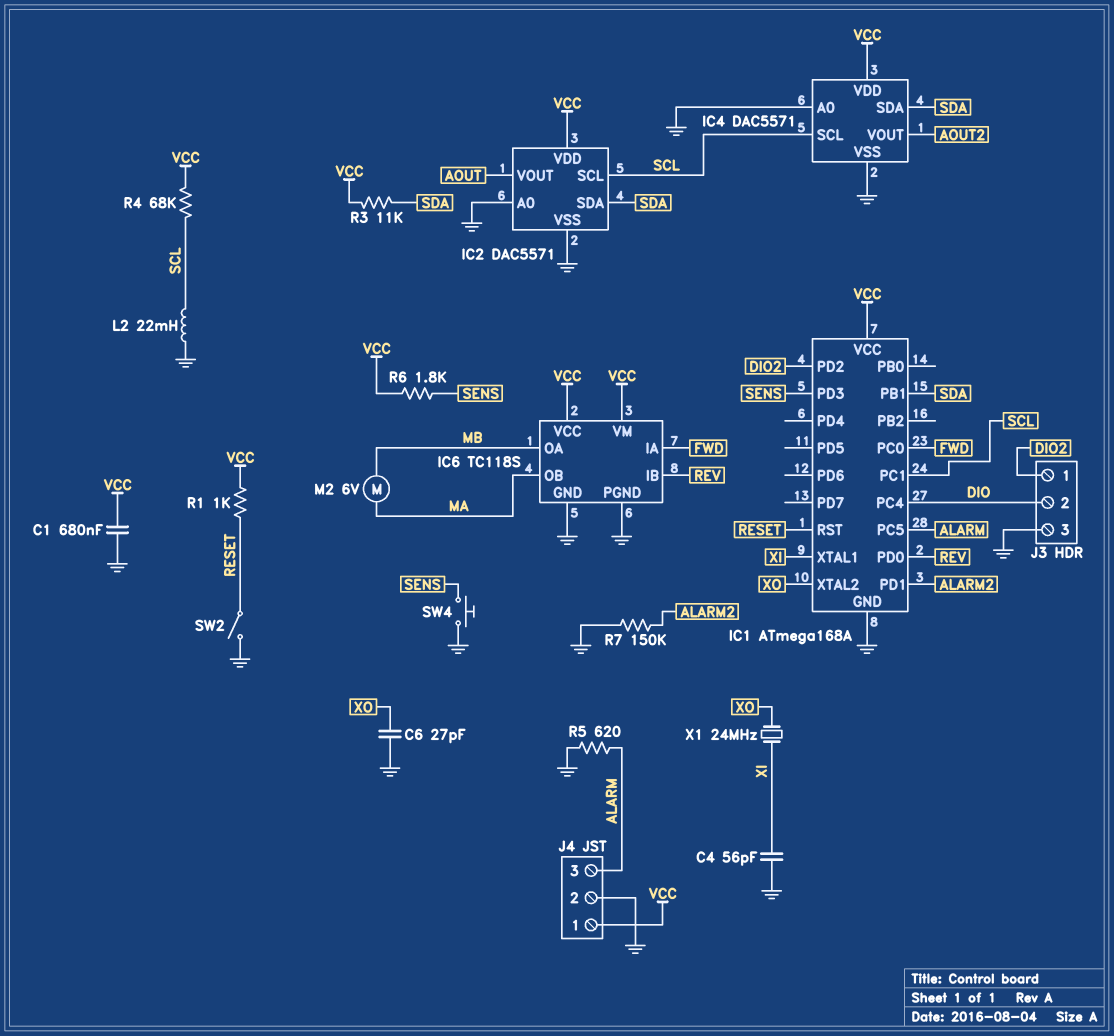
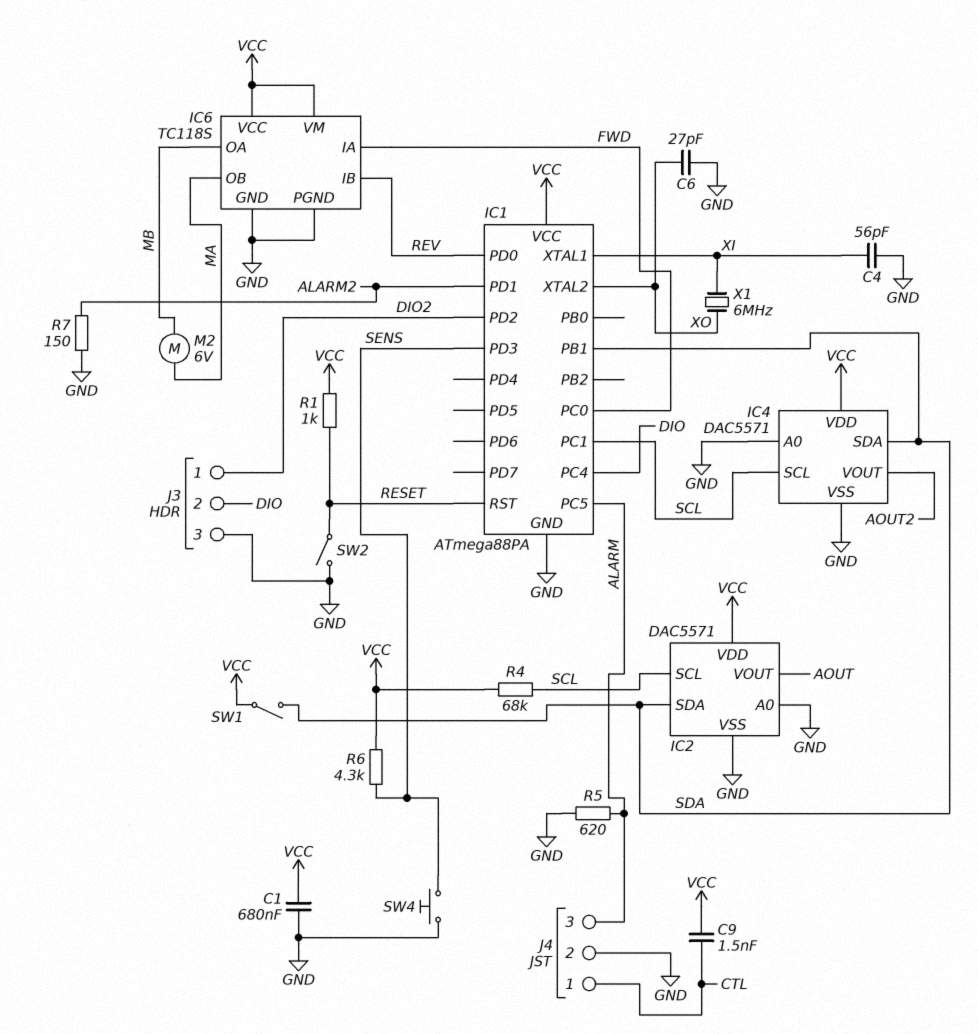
C9: none -> 1.5nF (CTL, VCC)
IC1: ATmega168A -> ATmega88PA
J4 pin 1: VCC -> CTL
L2: 22mH (GND, SCL) -> none
R3: 11k (SDA, VCC) -> none
R6: 1.8k (SENS, VCC) -> 4.3k (SENS, VCC)
R7: 150k (ALARM2, GND) -> 150 (ALARM2, GND)
SW1: none -> switch (SDA, VCC)
X1: 24MHz (XI, XO) -> 6MHz (XI, XO)

